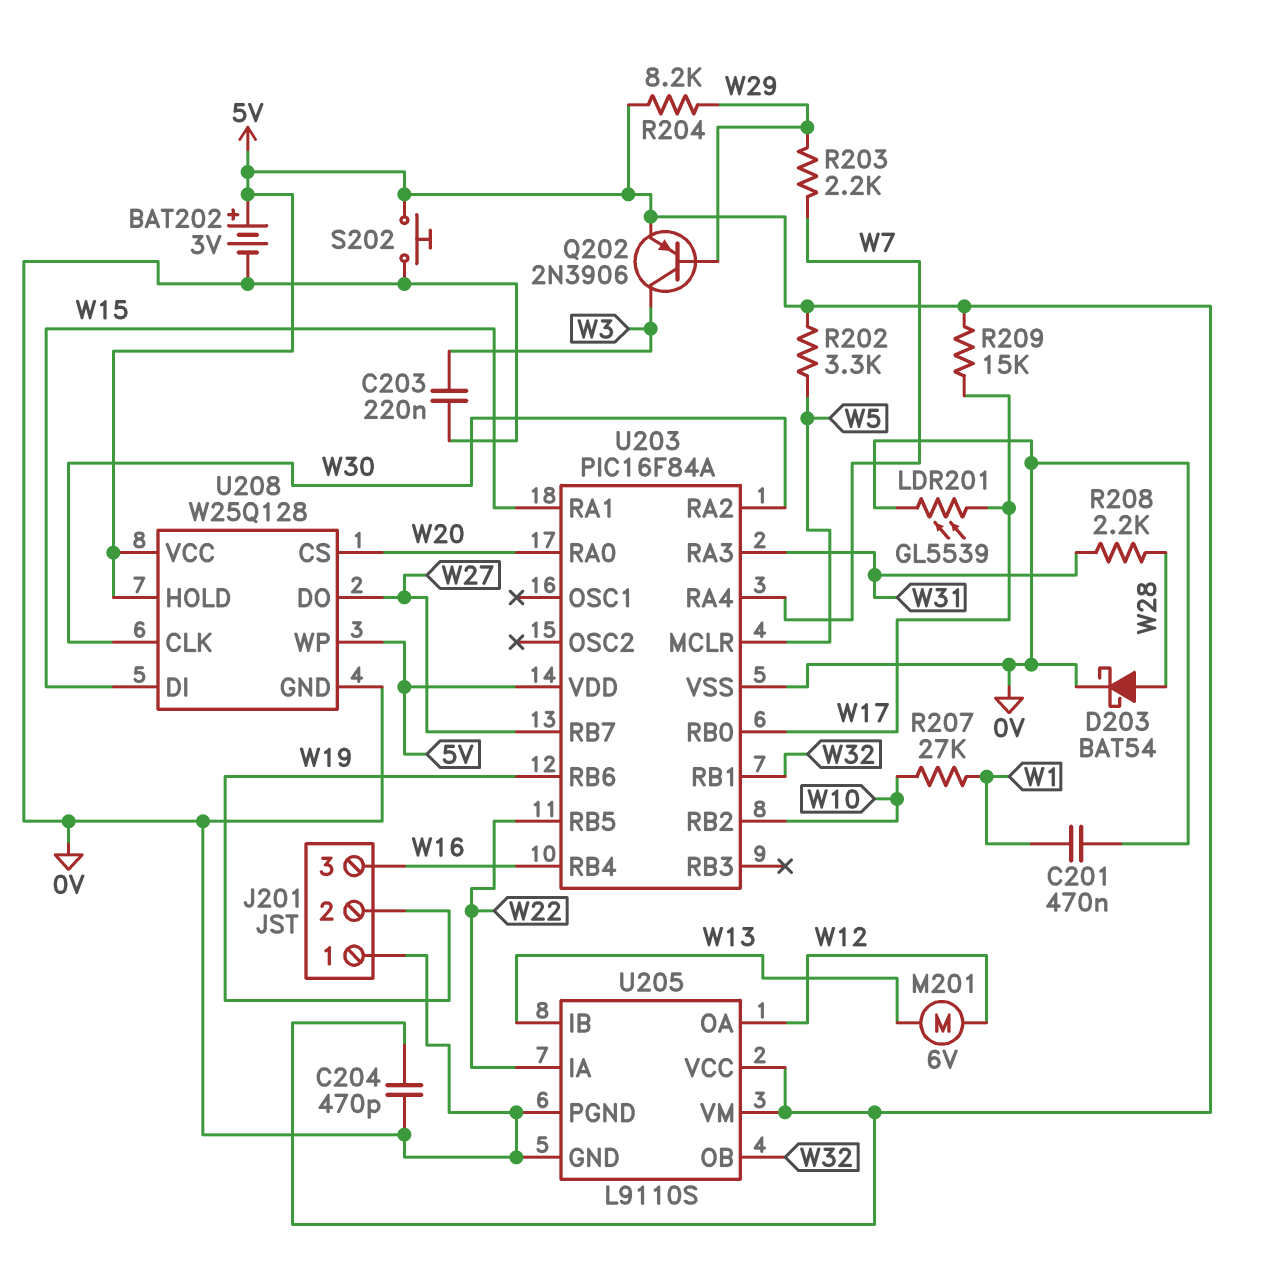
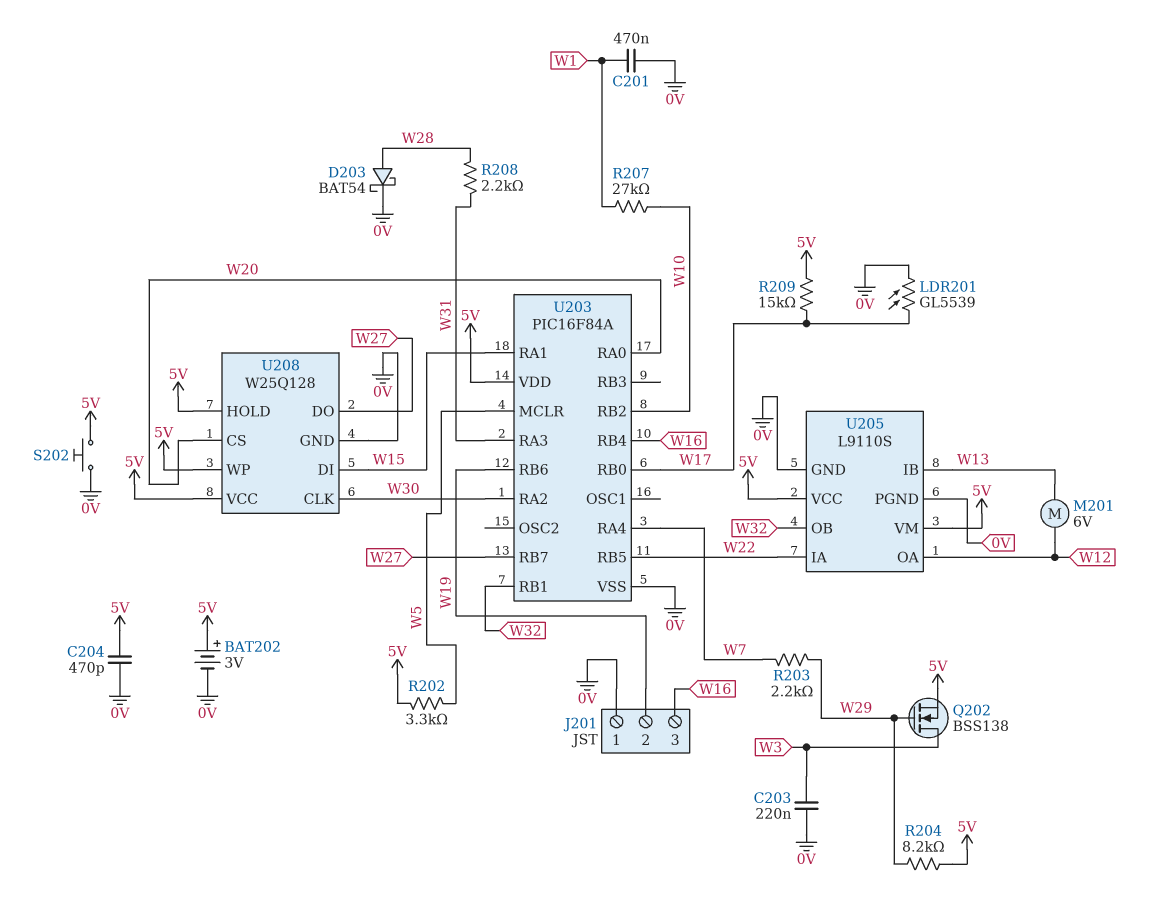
Q202: PNP 2N3906 (B W29, C W3, E 5V) -> NMOS BSS138 (G W29, D W3, S 5V)

